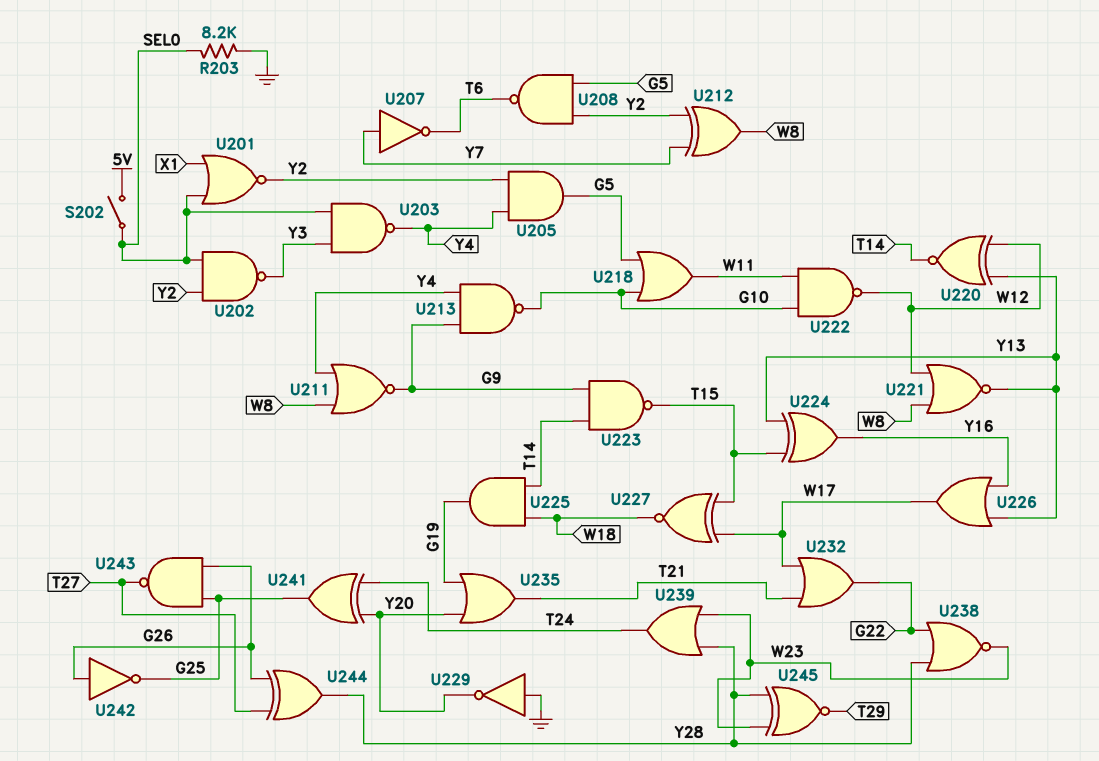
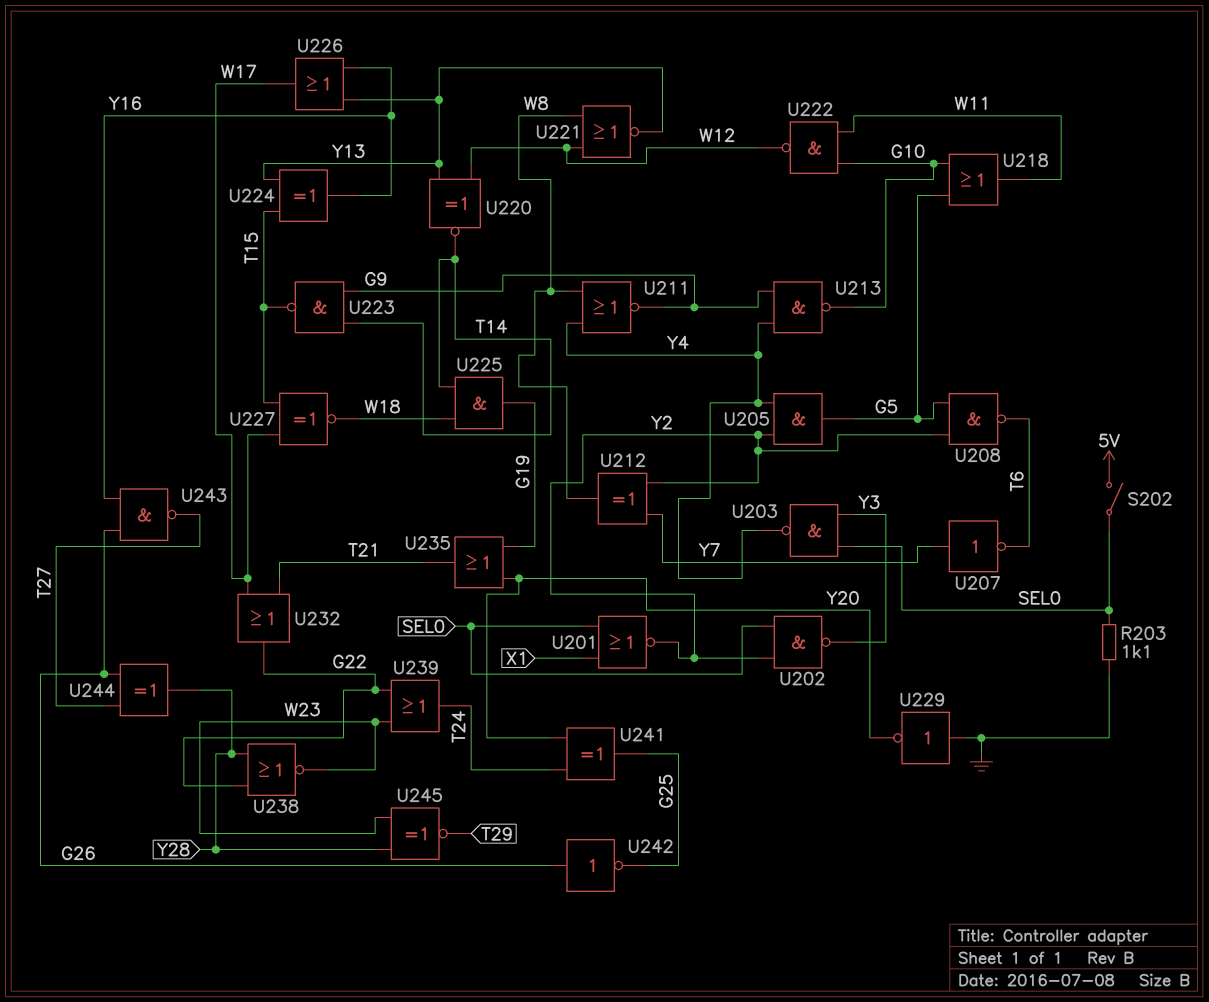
R203: 8.2k (GND, SEL0) -> 1.1k (GND, SEL0)
U239: OR (in W23, in Y28, out T24) -> OR (in G22, in W23, out T24)
U243: NAND (in G25, in G26, out T27) -> NAND (in G26, in Y16, out T27)

